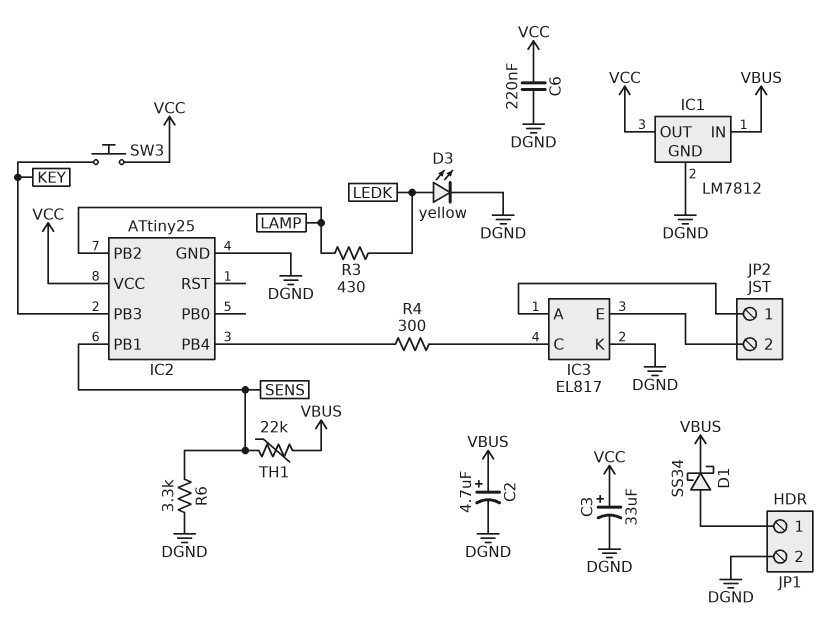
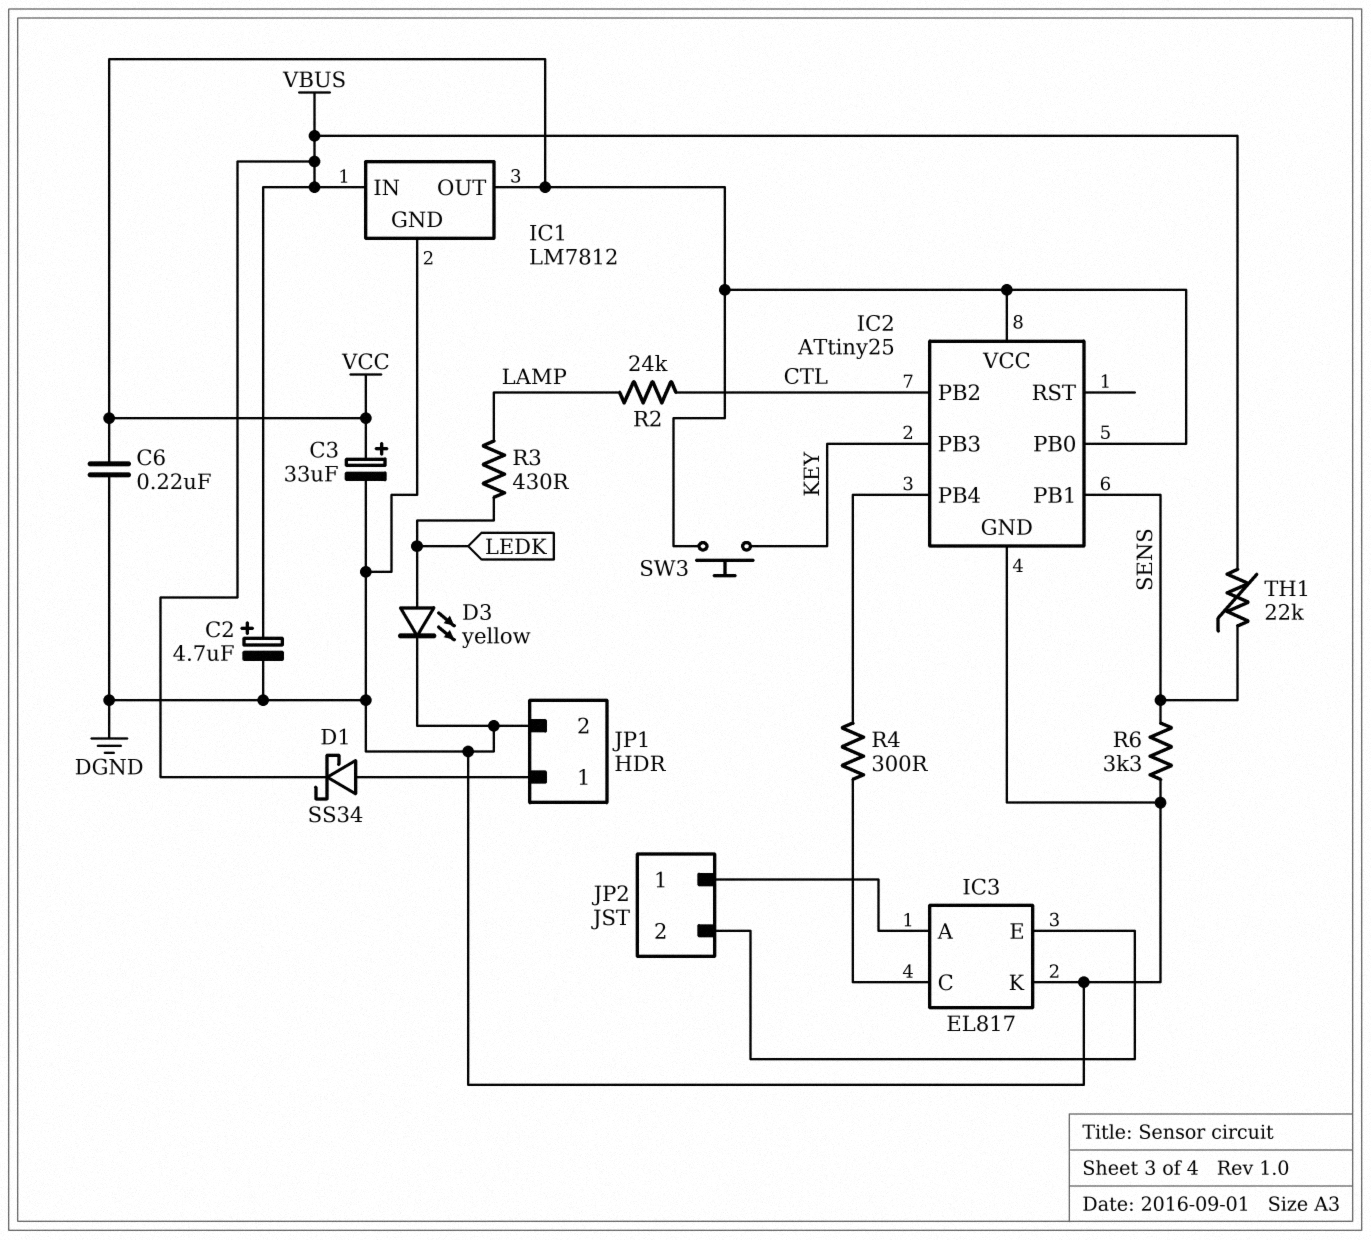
IC2 pin PB0: none -> VCC
IC2 pin PB2: LAMP -> CTL
R2: none -> 24k (CTL, LAMP)

